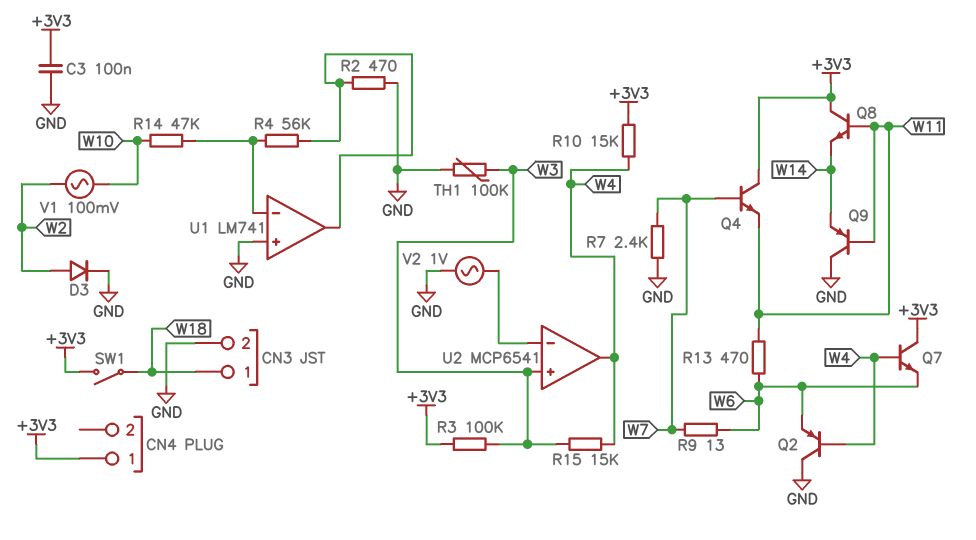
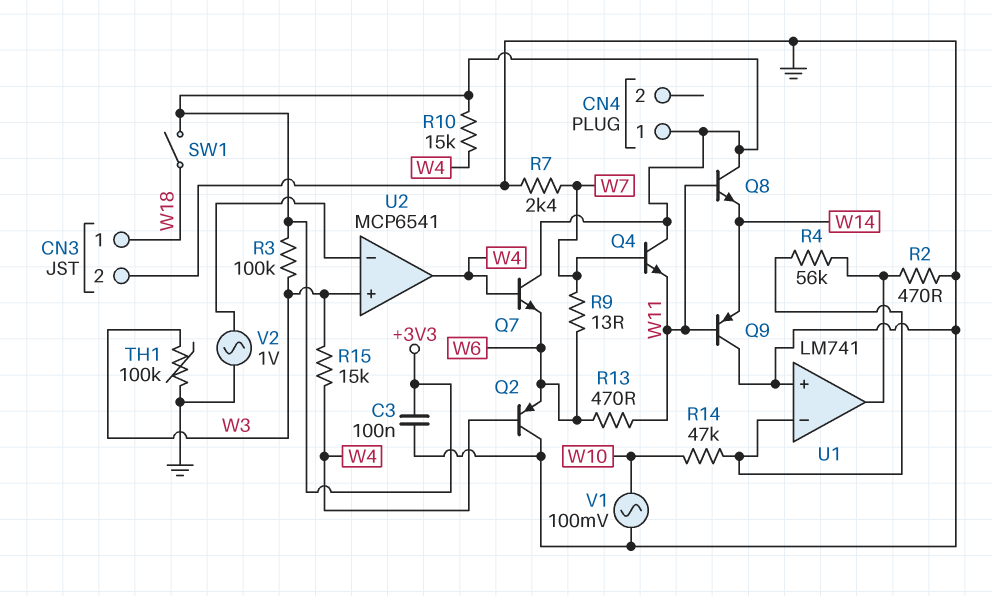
D3: diode (A W2, K GND) -> none
V1: AC 100mV (W2, W10) -> AC 100mV (GND, W10)

